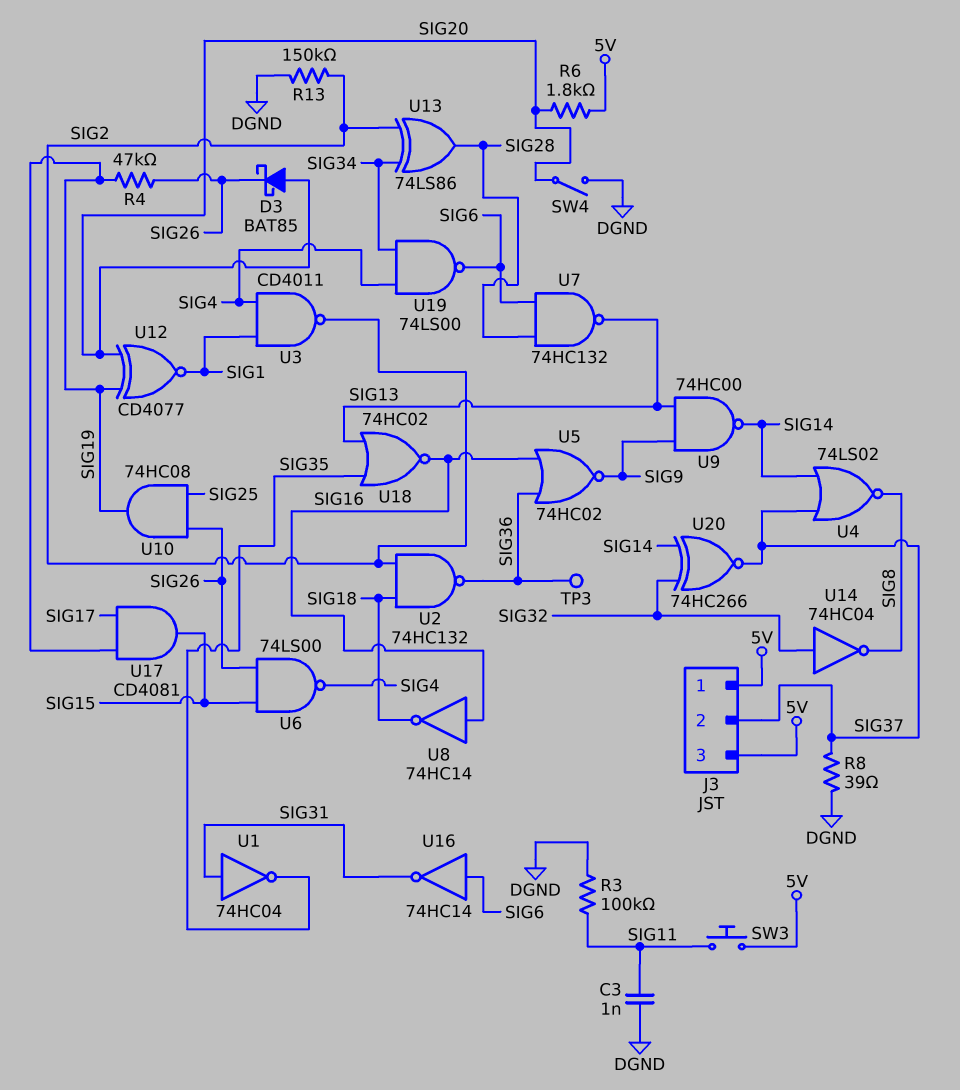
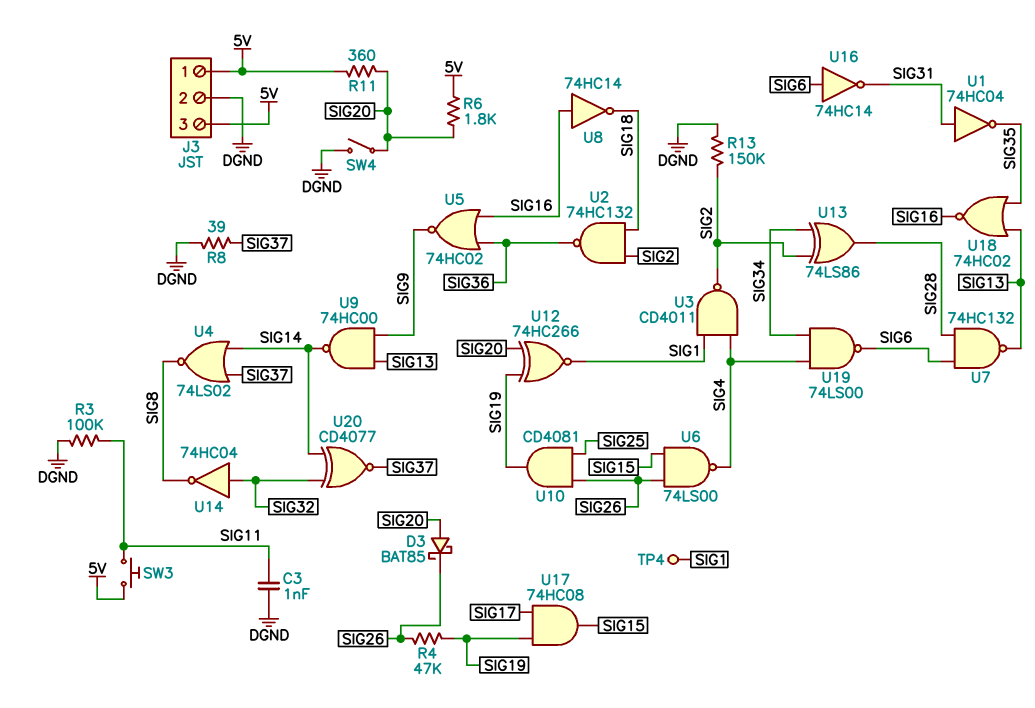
J3 pin 2: SIG37 -> DGND
R11: none -> 360 (5V, SIG20)
TP3: test point (SIG36) -> none
TP4: none -> test point (SIG1)
U10: AND 74HC08 (in SIG25, in SIG26, out SIG19) -> AND CD4081 (in SIG25, in SIG26, out SIG19)
U12: XNOR CD4077 (in SIG19, in SIG20, out SIG1) -> XNOR 74HC266 (in SIG19, in SIG20, out SIG1)
U17: AND CD4081 (in SIG17, in SIG19, out SIG15) -> AND 74HC08 (in SIG17, in SIG19, out SIG15)
U20: XNOR 74HC266 (in SIG14, in SIG32, out SIG37) -> XNOR CD4077 (in SIG14, in SIG32, out SIG37)

